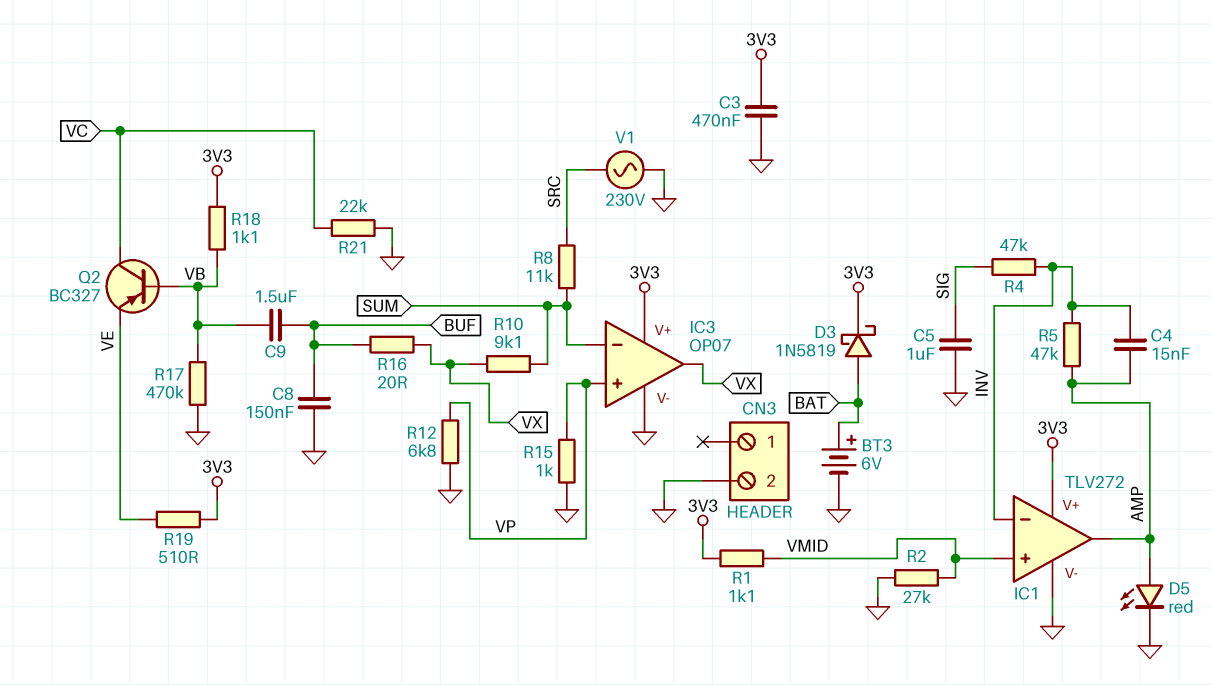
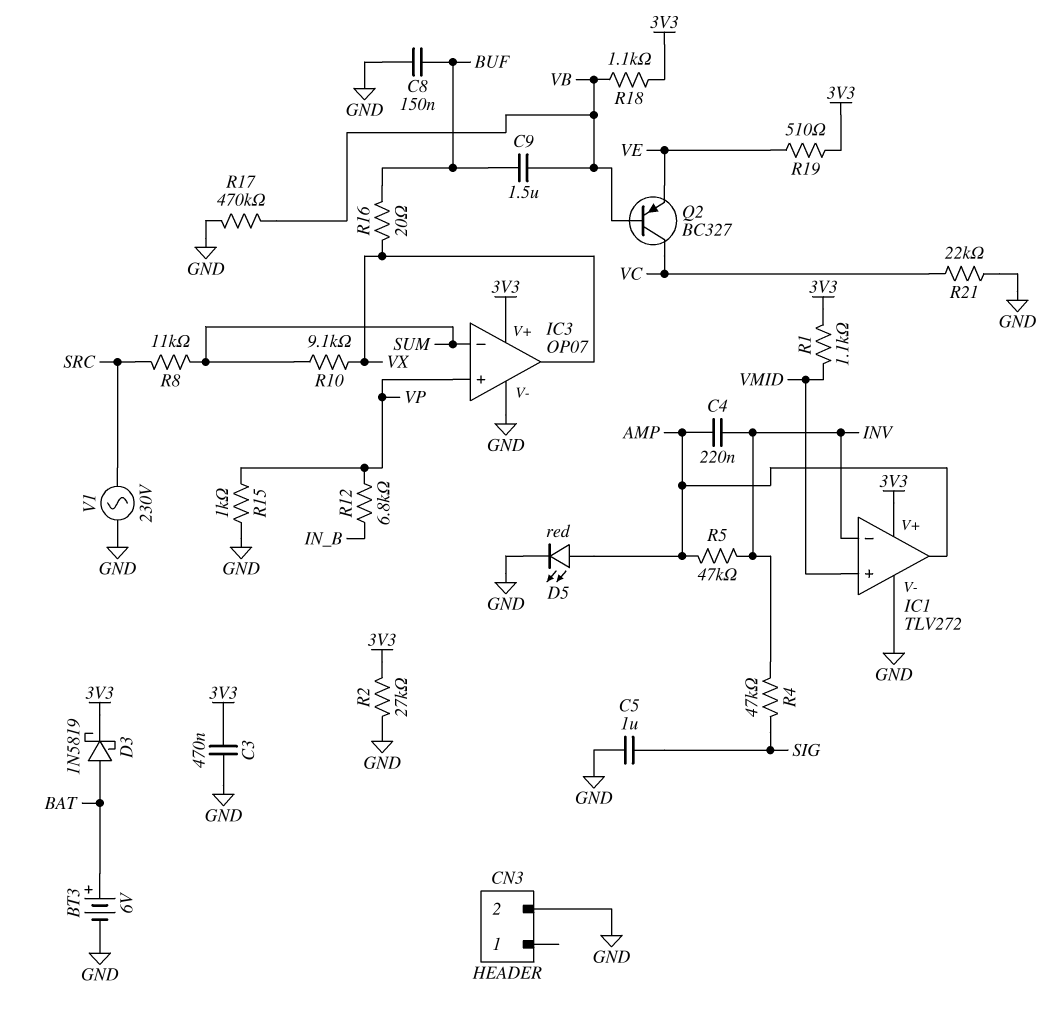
C4: 15nF (AMP, INV) -> 220nF (AMP, INV)
R2: 27k (GND, VMID) -> 27k (3V3, GND)
R12: 6.8k (GND, VP) -> 6.8k (IN_B, VP)

